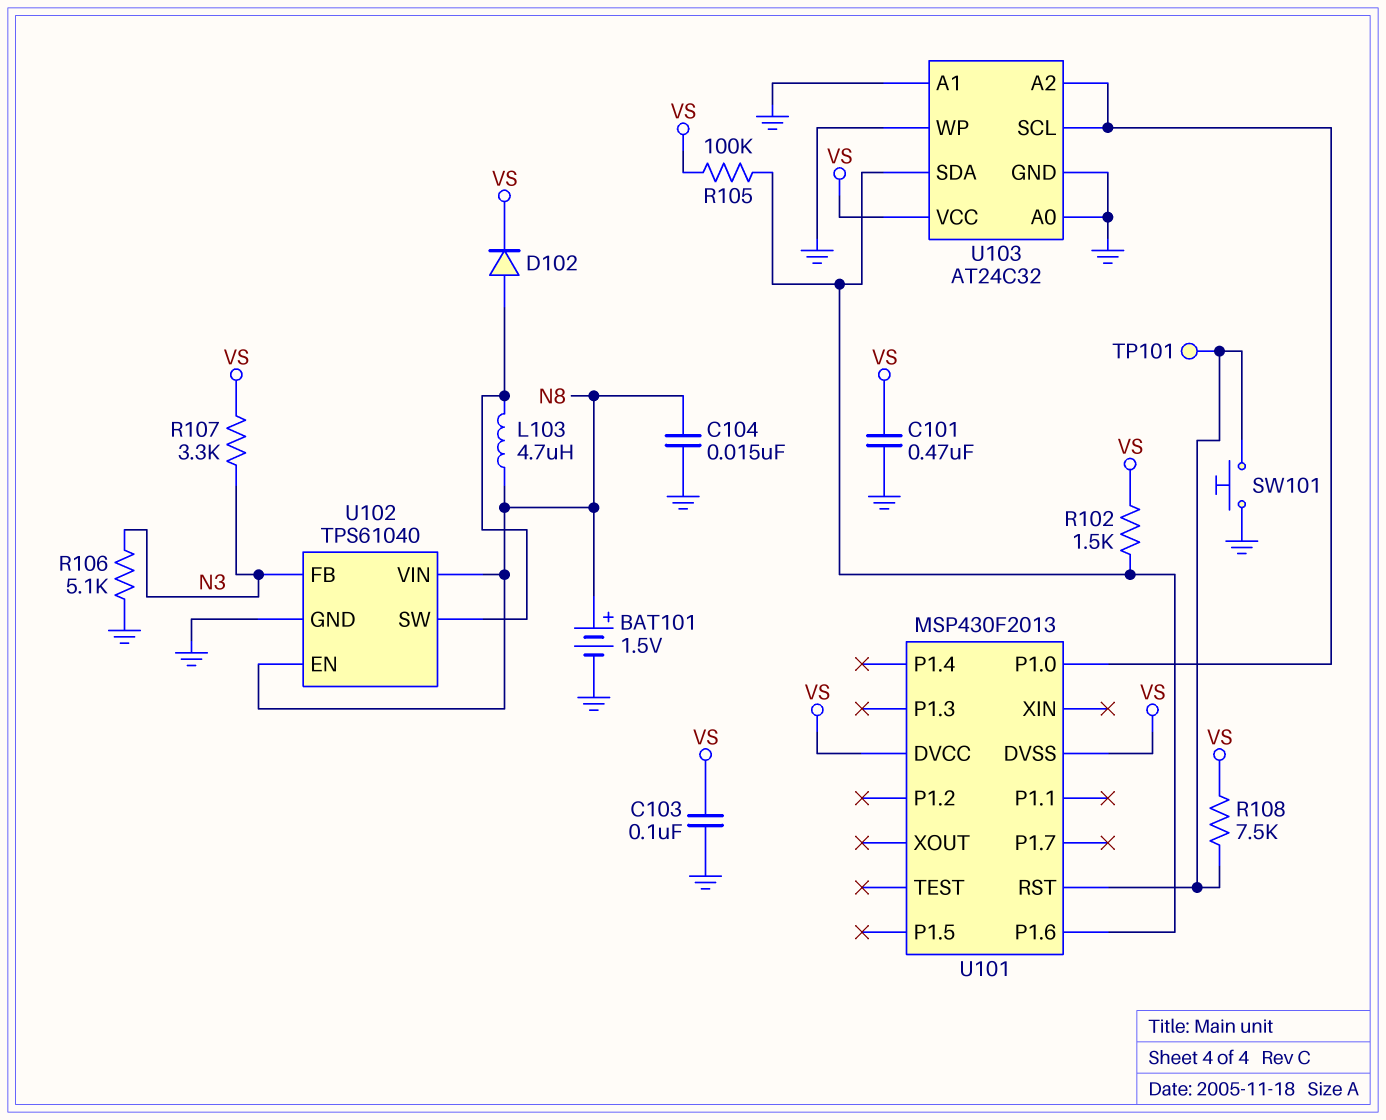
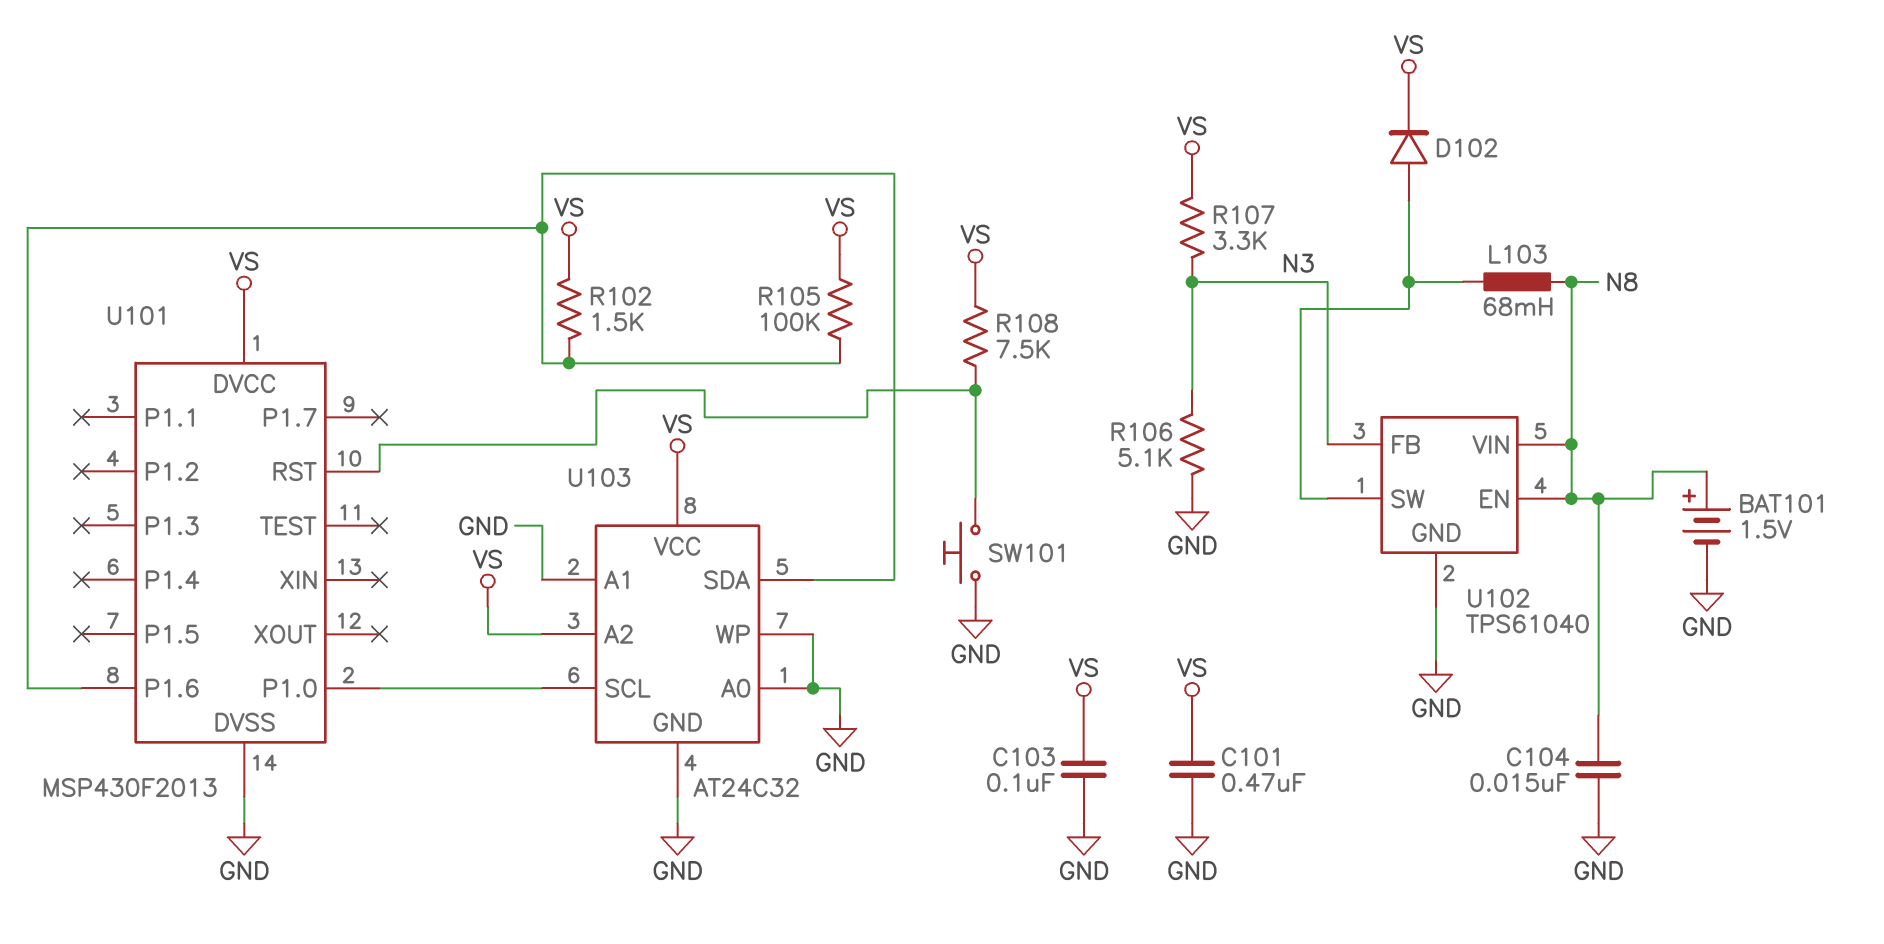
L103: 4.7uH (N8, U102/SW) -> 68mH (N8, U102/SW)
TP101: test point (U101/RST) -> none
U101 pin DVSS: VS -> GND
U103 pin A2: U101/P1.0 -> VS

